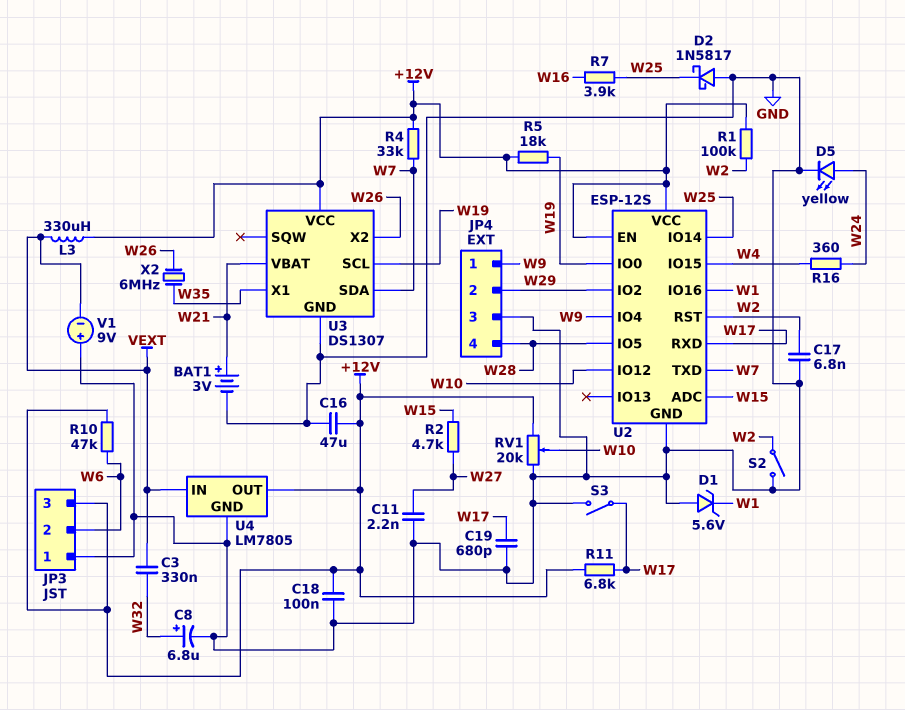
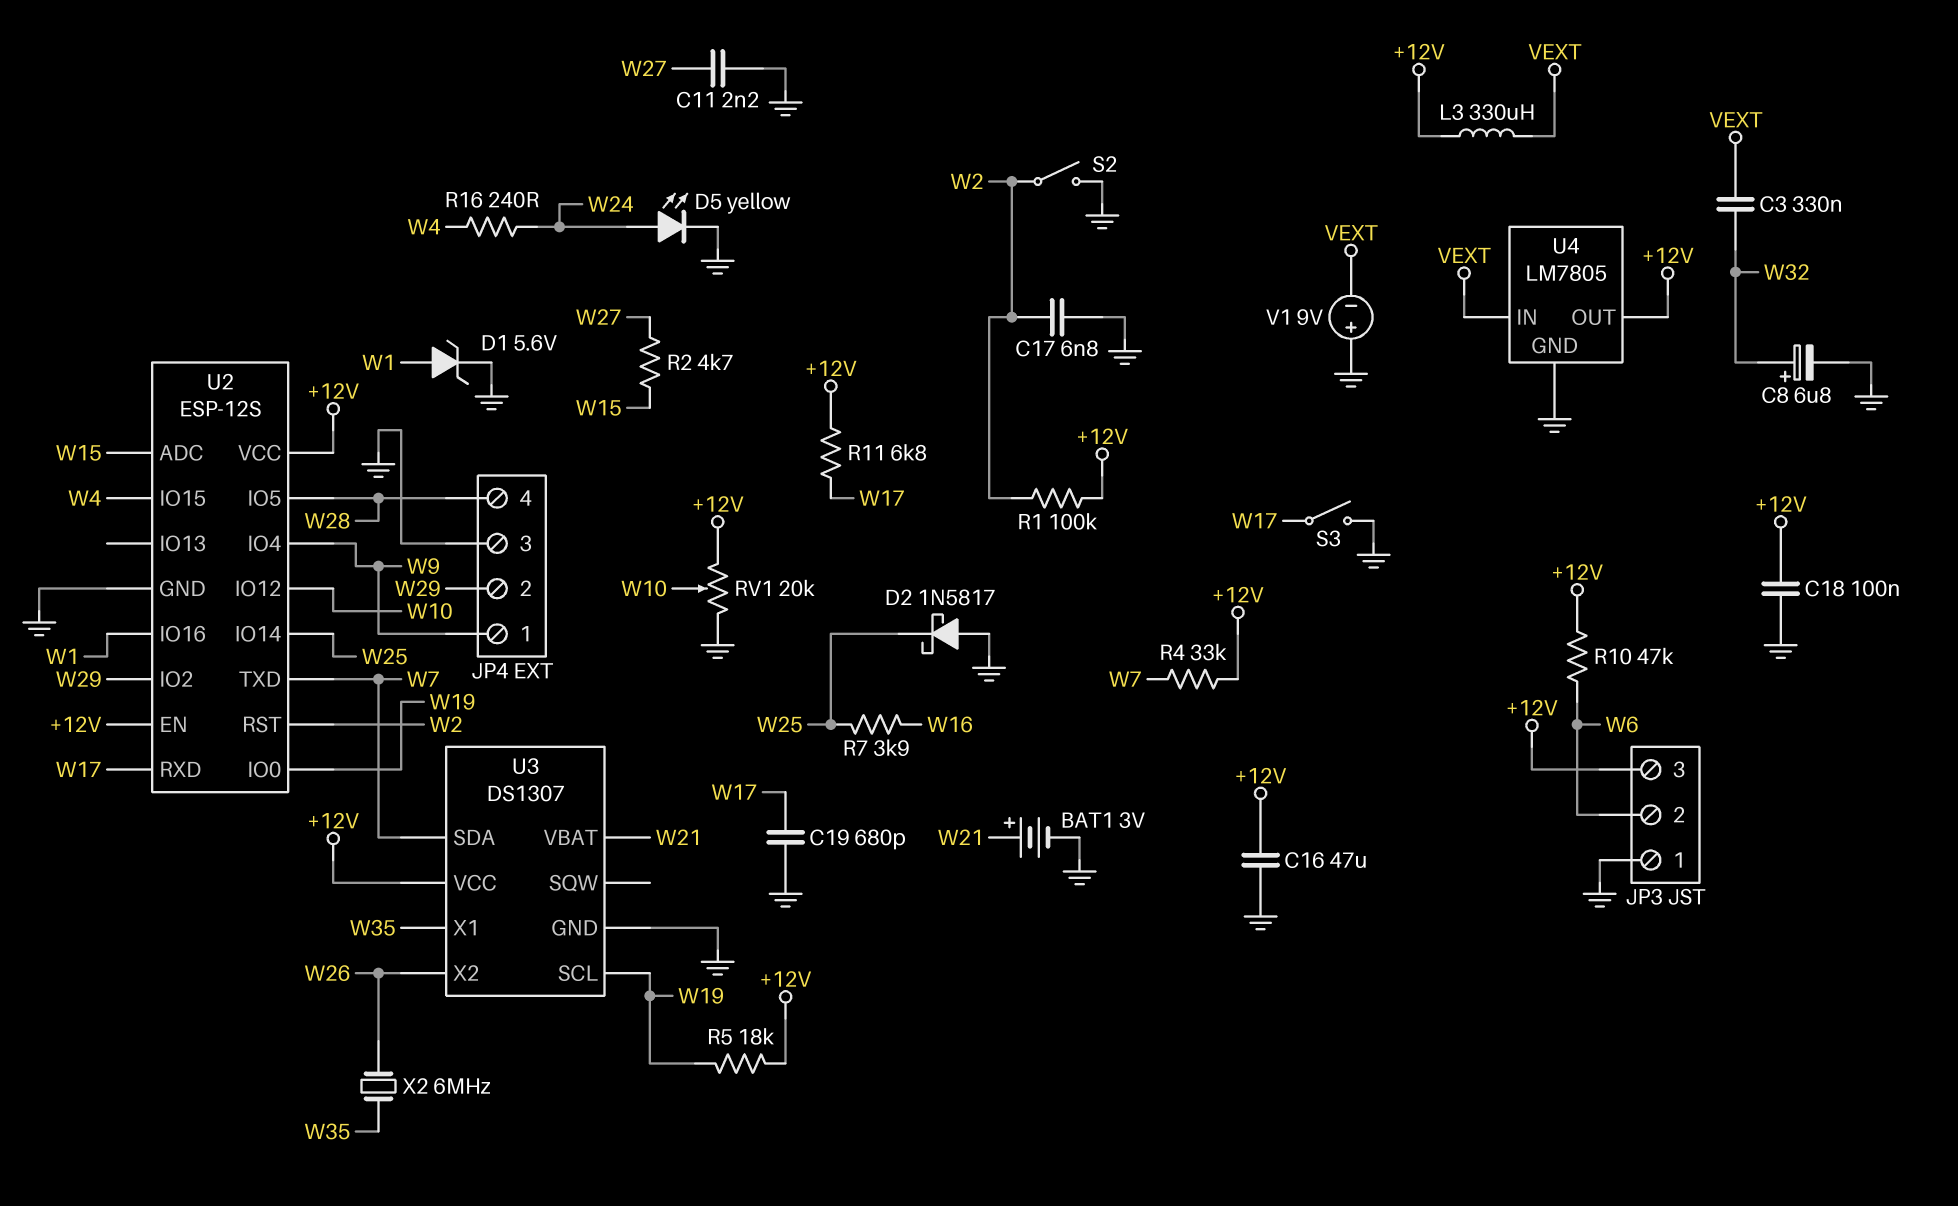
D1: zener 5.6V (A GND, K W1) -> zener 5.6V (A W1, K GND)
R16: 360 (W4, W24) -> 240 (W4, W24)

